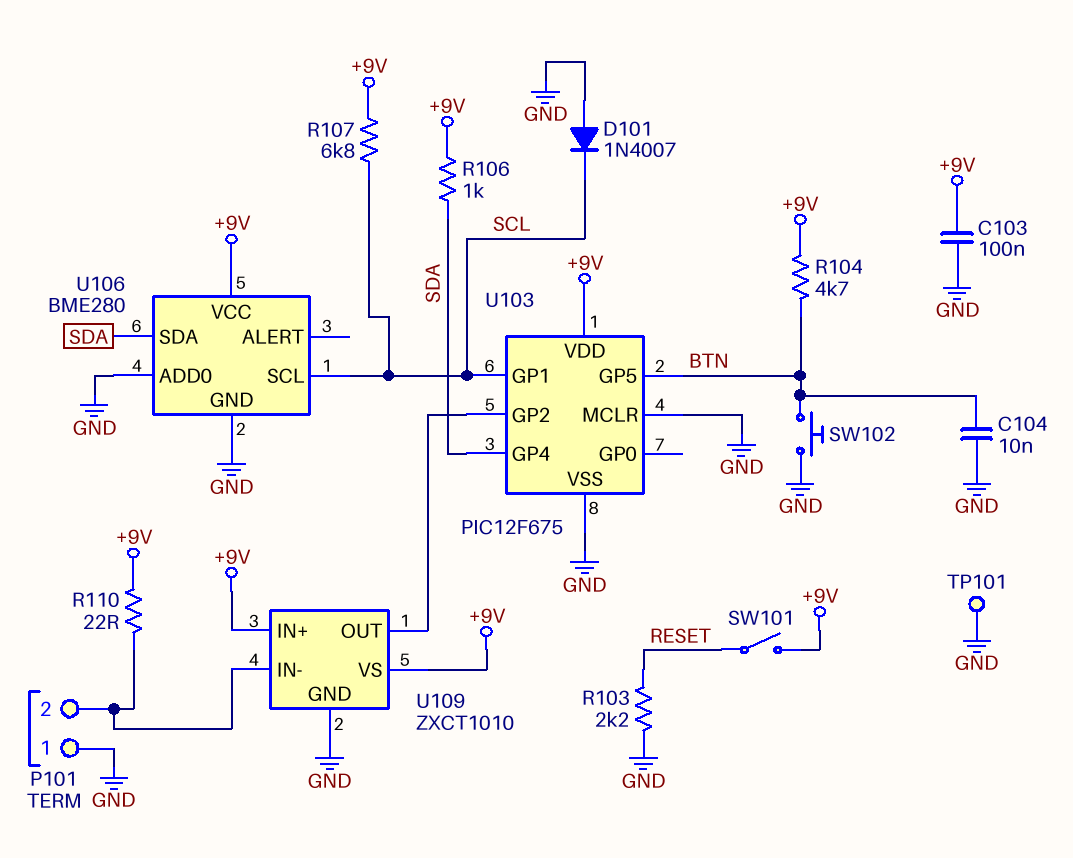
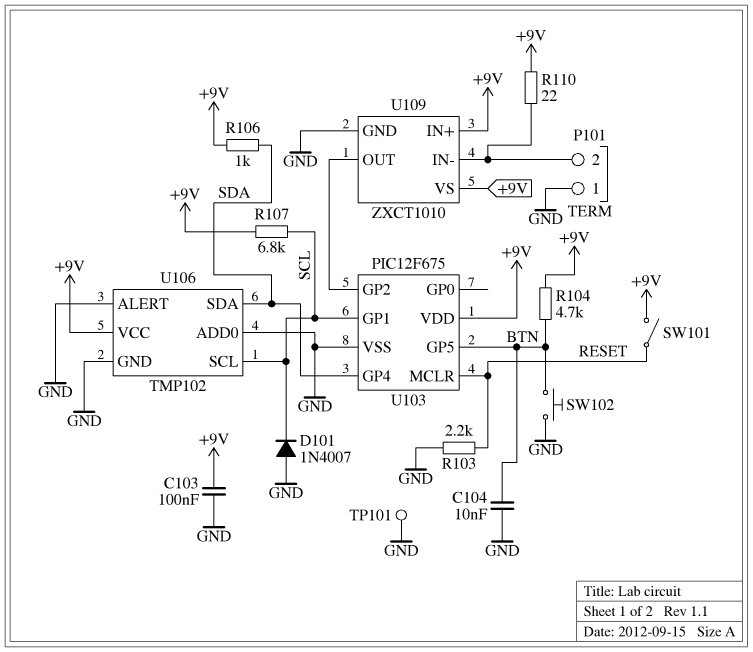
U103 pin MCLR: GND -> RESET
U106: BME280 -> TMP102
U106 pin ALERT: none -> GND

